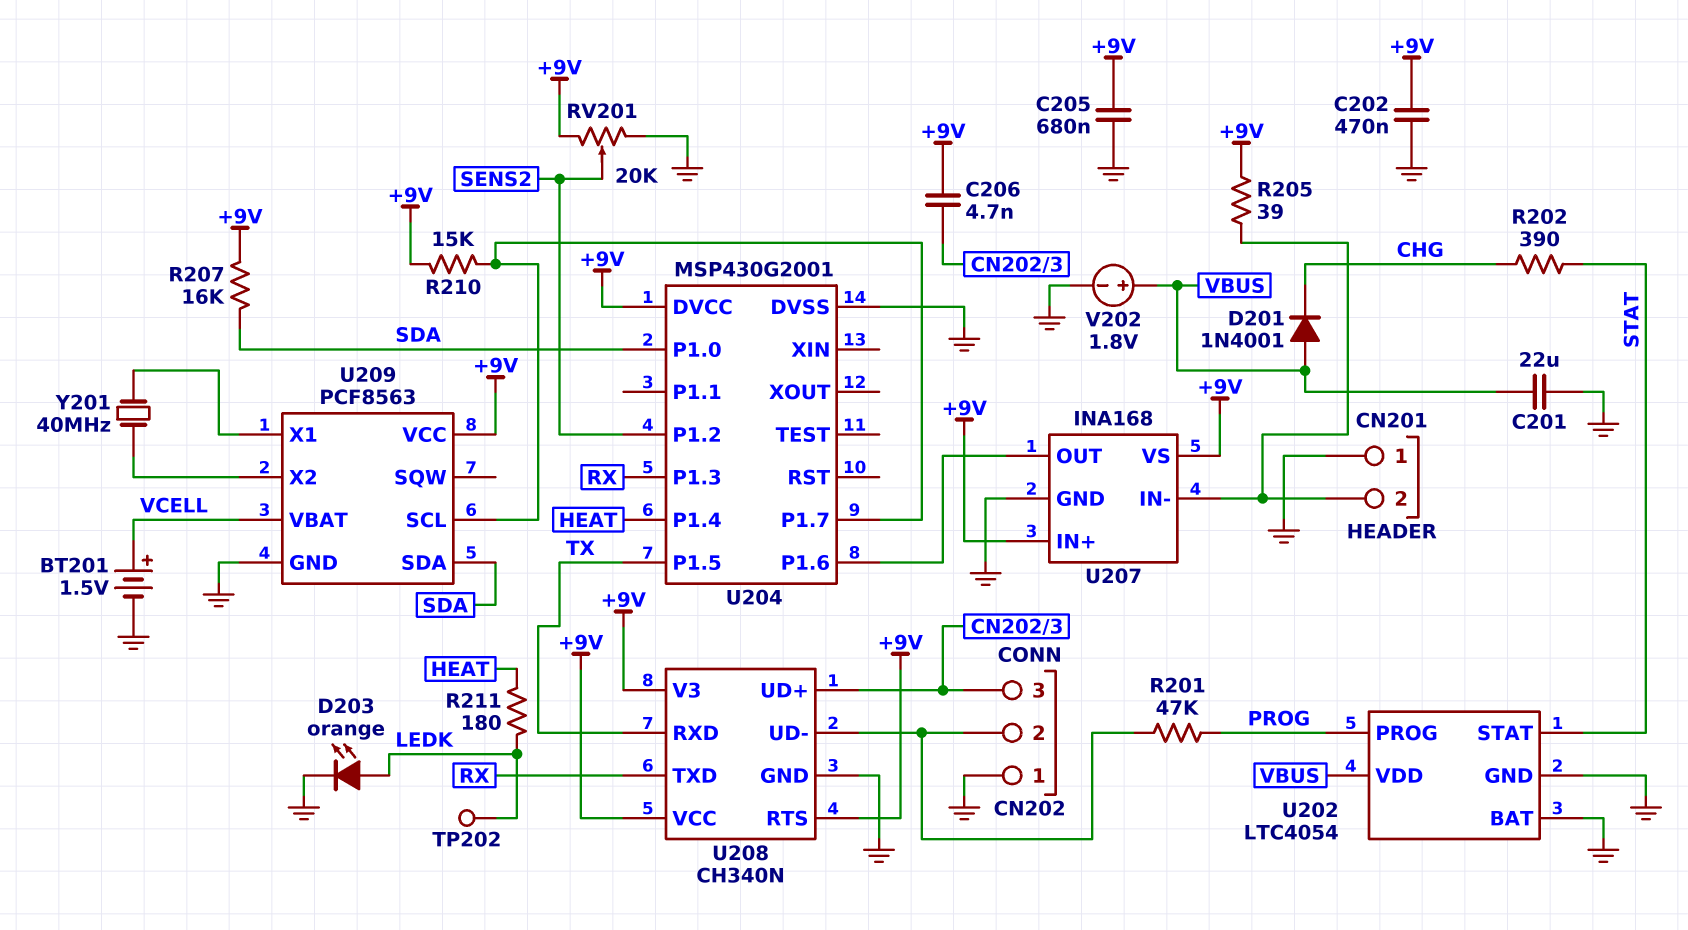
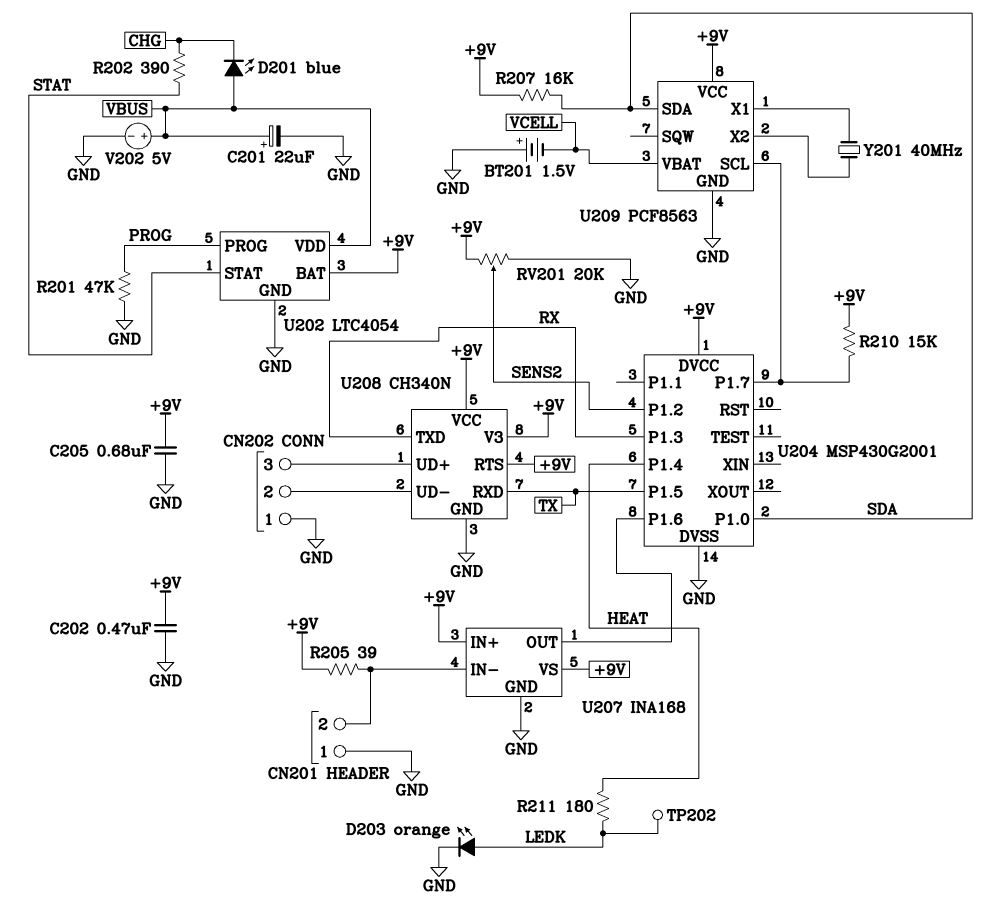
BT201: 1.5V (plus VCELL, minus GND) -> 1.5V (plus GND, minus VCELL)
C201: 22uF (GND, VBUS) -> 22uF (plus VBUS, minus GND)
C206: 4.7nF (+9V, CN202/3) -> none
D201: diode 1N4001 (A VBUS, K CHG) -> LED blue (A VBUS, K CHG)
R201: 47k (CN202/2, PROG) -> 47k (GND, PROG)
U202 pin BAT: GND -> +9V
V202: 1.8V (plus VBUS, minus GND) -> 5V (plus VBUS, minus GND)

